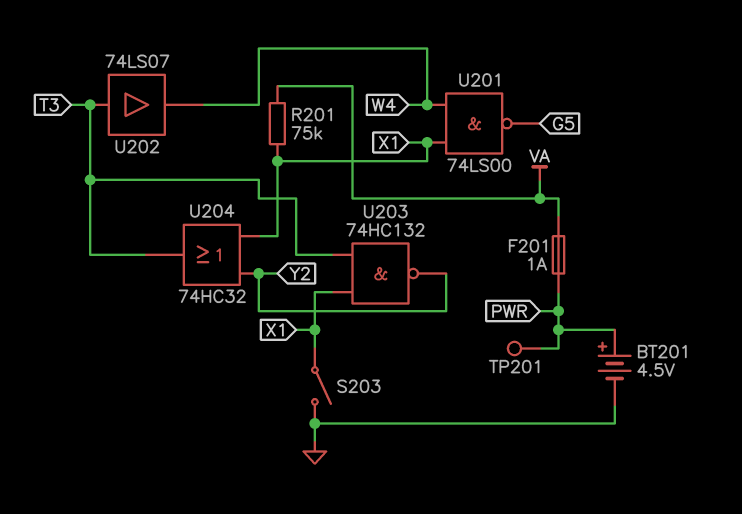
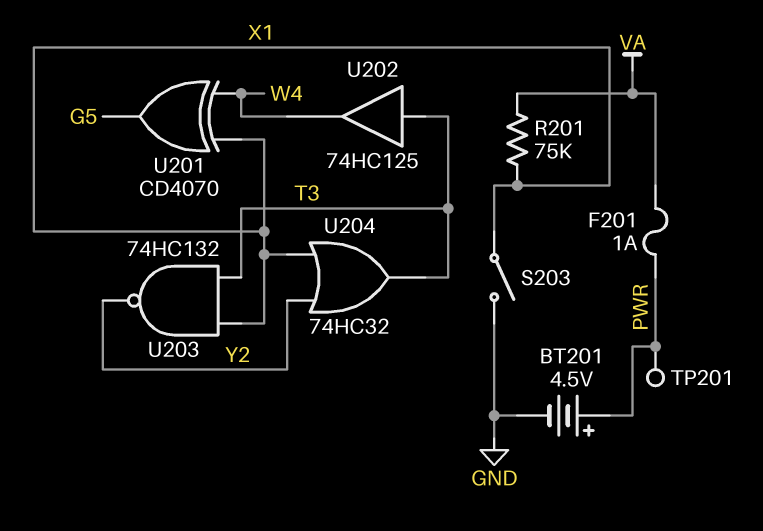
U201: NAND 74LS00 (in W4, in X1, out G5) -> XOR CD4070 (in W4, in X1, out G5)
U202: buffer 74LS07 (in T3, out W4) -> buffer 74HC125 (in T3, out W4)

